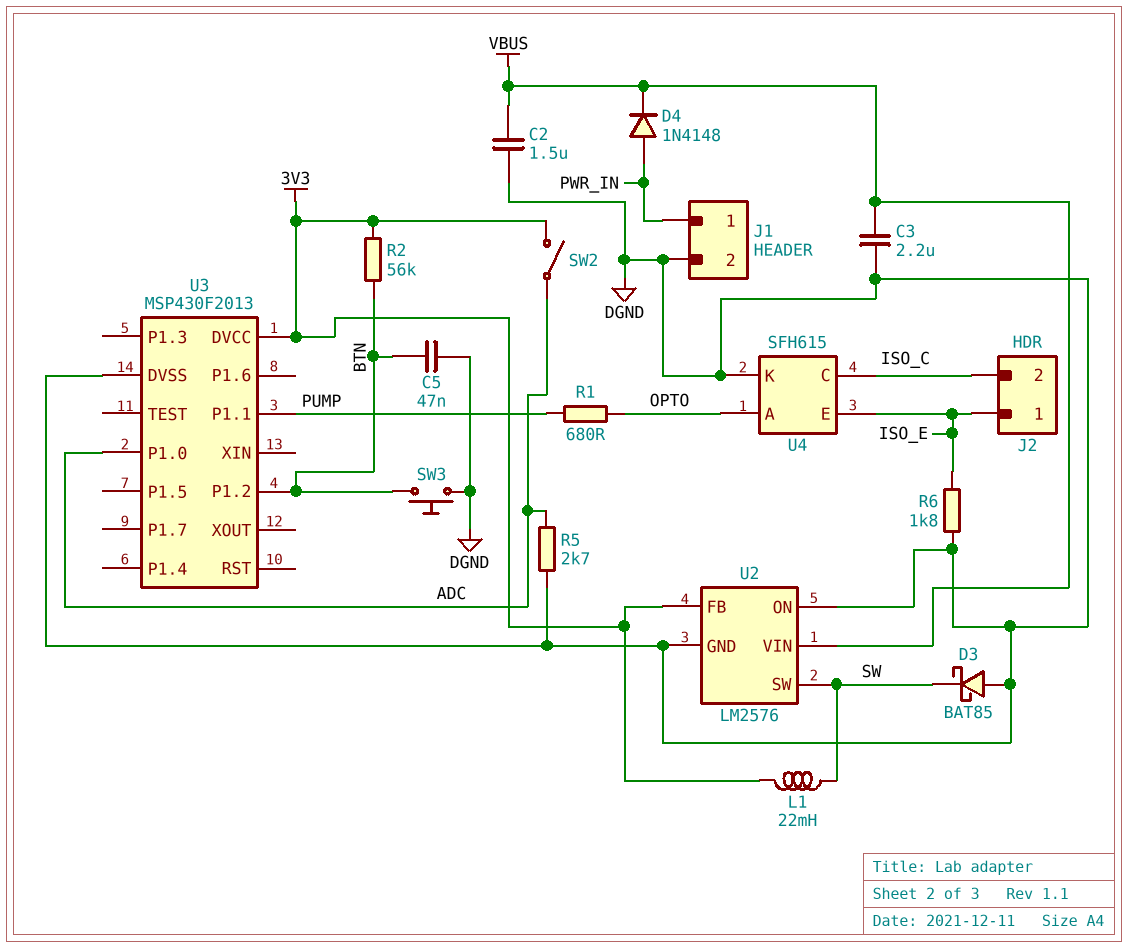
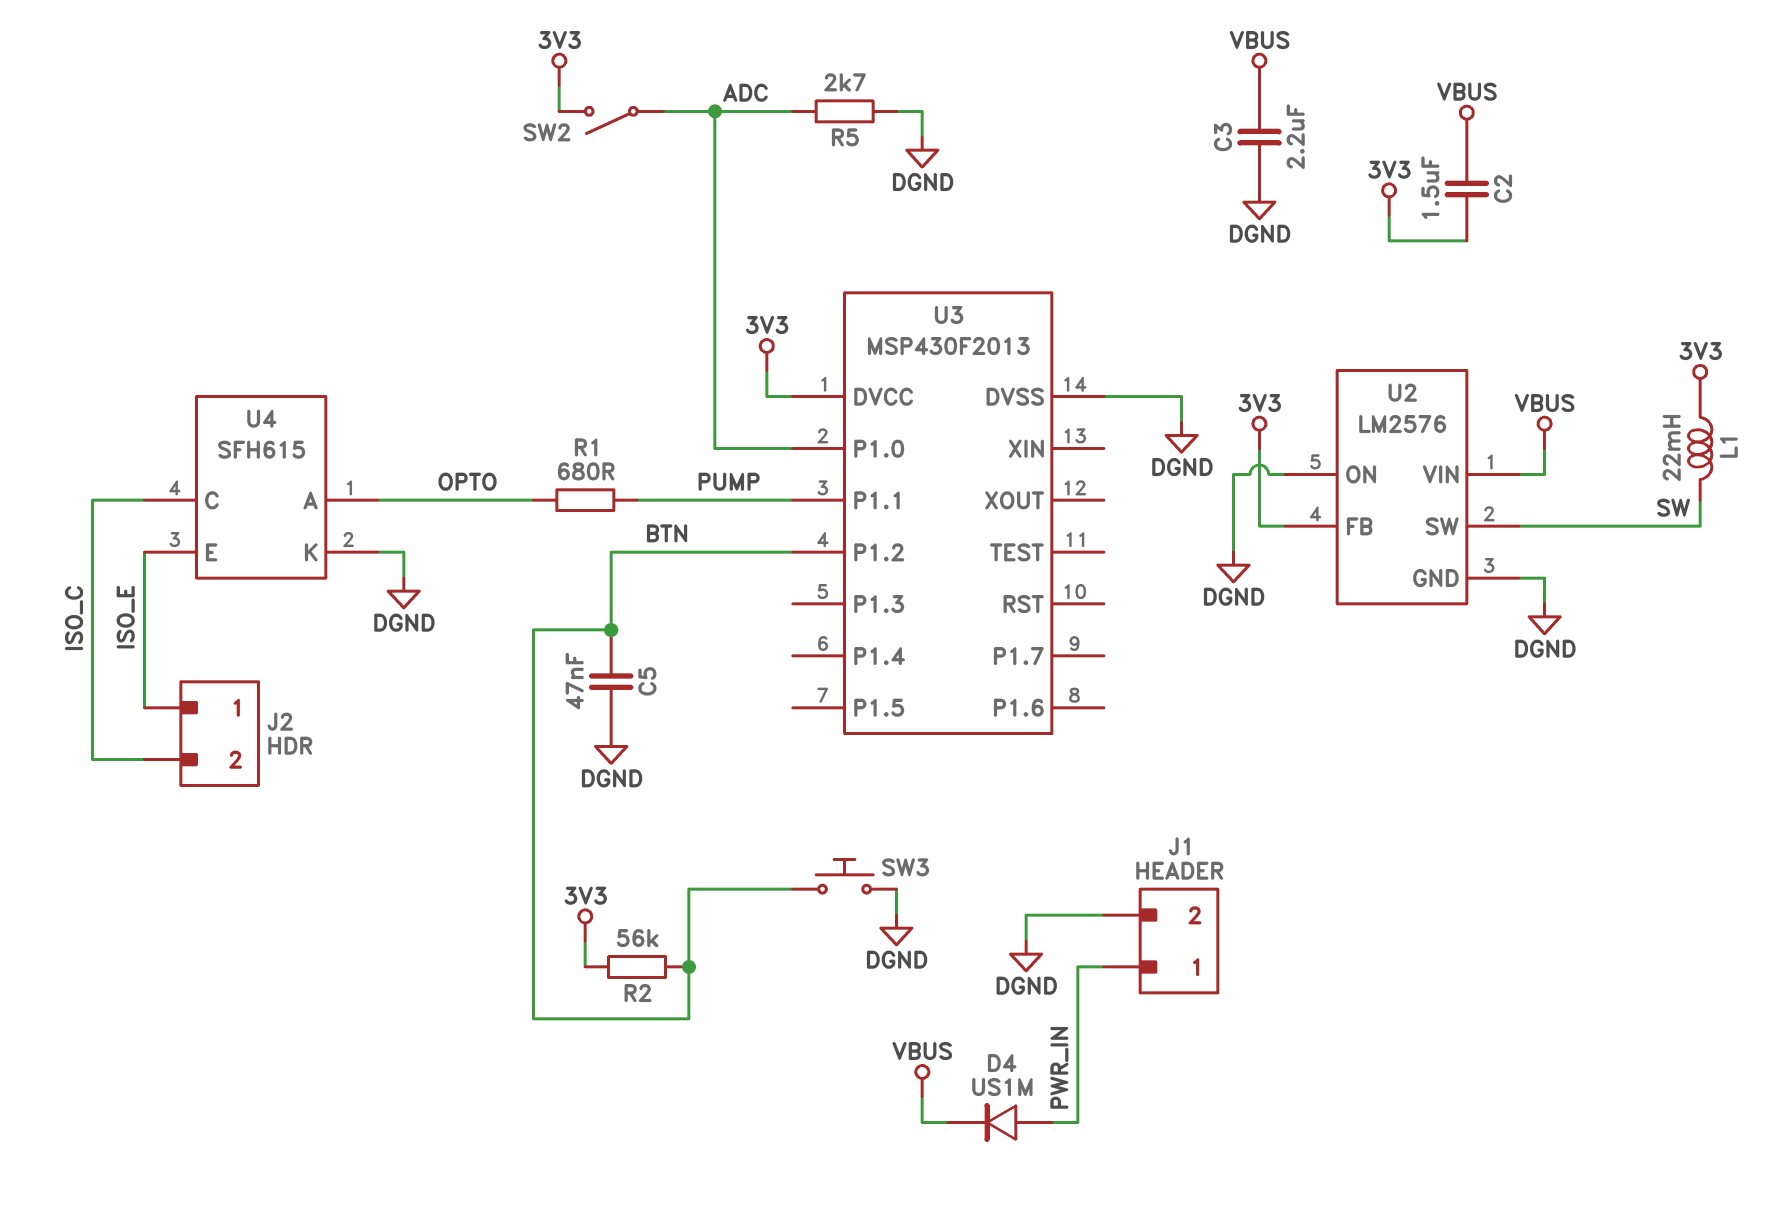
C2: 1.5uF (DGND, VBUS) -> 1.5uF (3V3, VBUS)
D3: schottky BAT85 (A DGND, K SW) -> none
D4: diode 1N4148 (A PWR_IN, K VBUS) -> diode US1M (A PWR_IN, K VBUS)
R6: 1.8k (DGND, ISO_E) -> none

